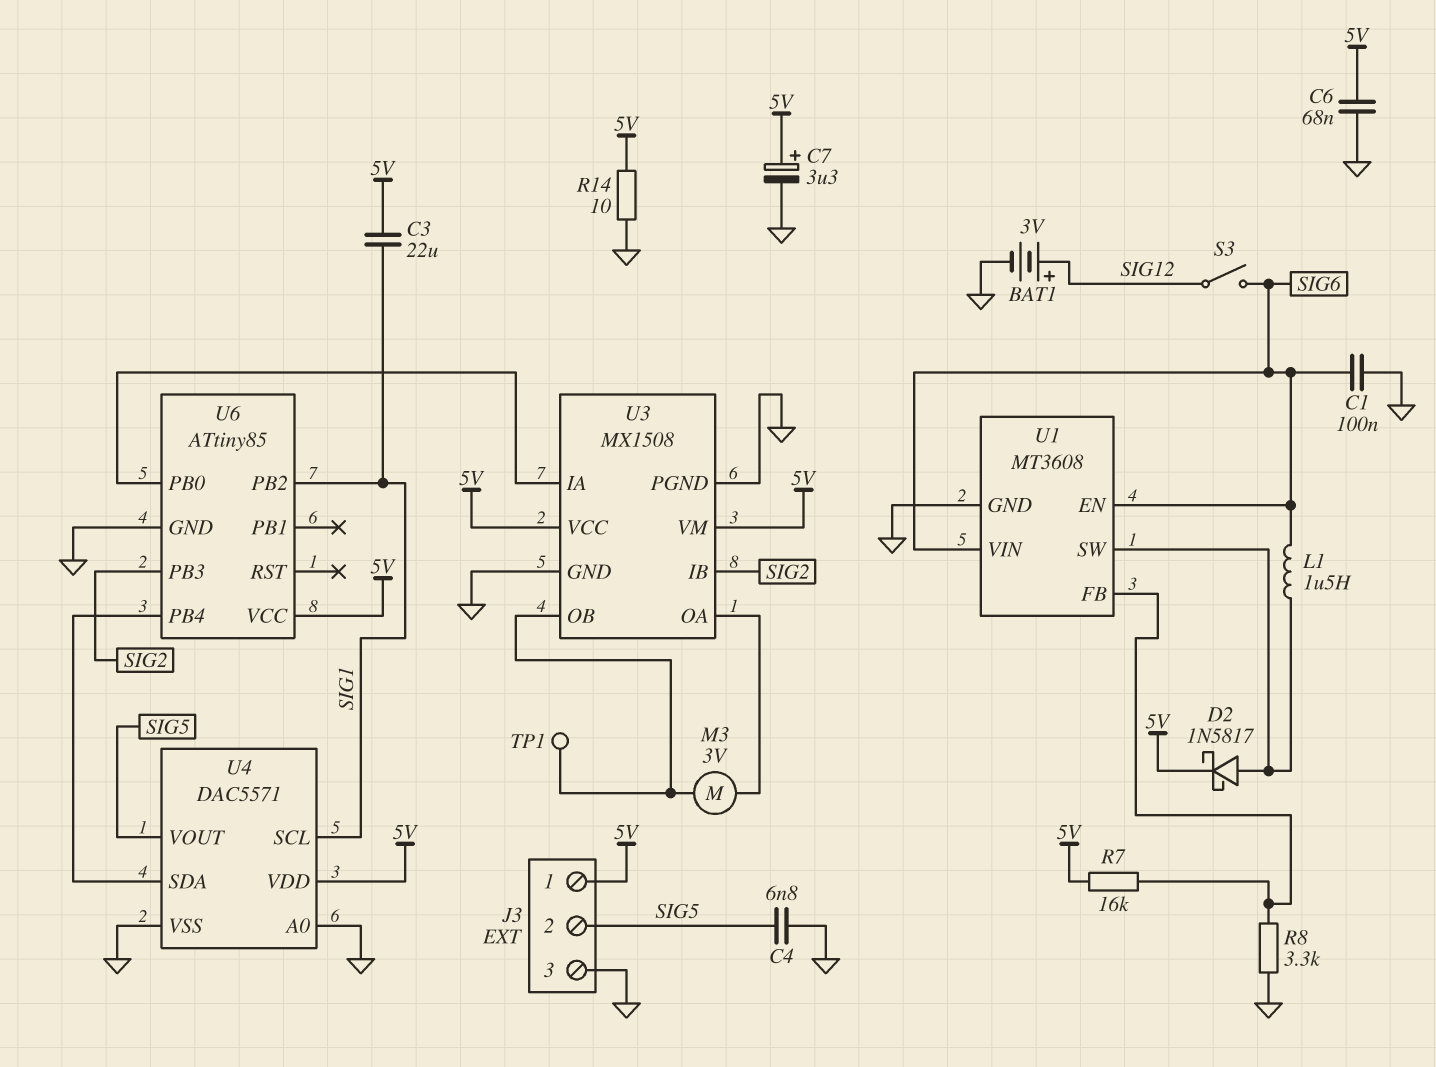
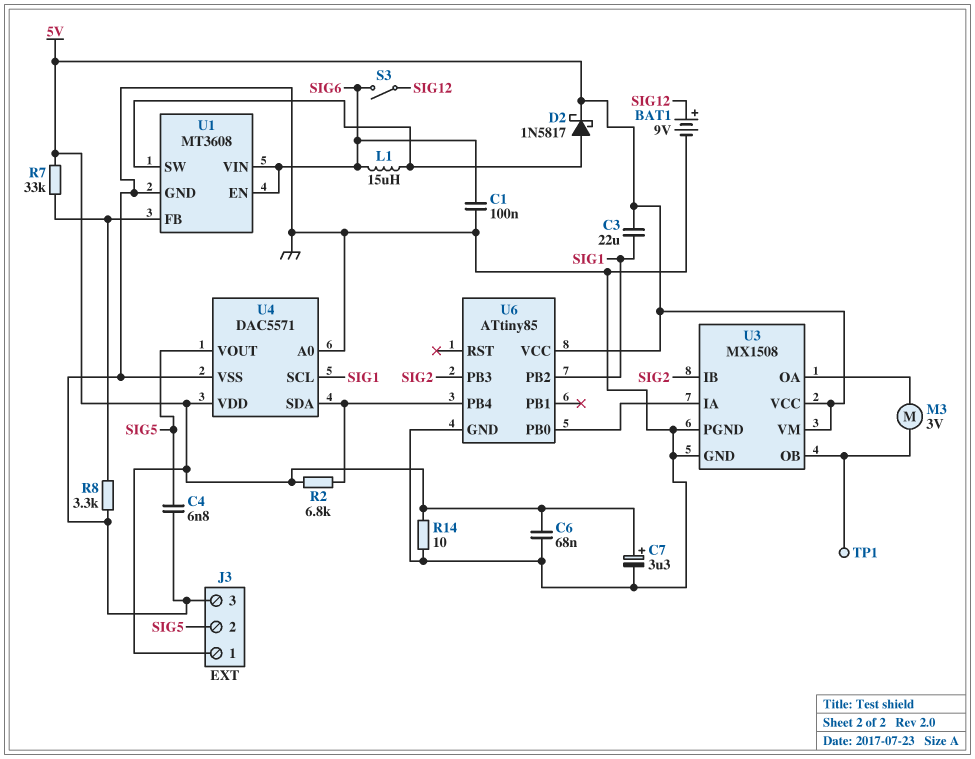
BAT1: 3V (plus SIG12, minus GND) -> 9V (plus SIG12, minus GND)
L1: 1.5uH (SIG6, U1/SW) -> 15uH (SIG6, U1/SW)
R2: none -> 6.8k (5V, U4/SDA)
R7: 16k (5V, U1/FB) -> 33k (5V, U1/FB)

